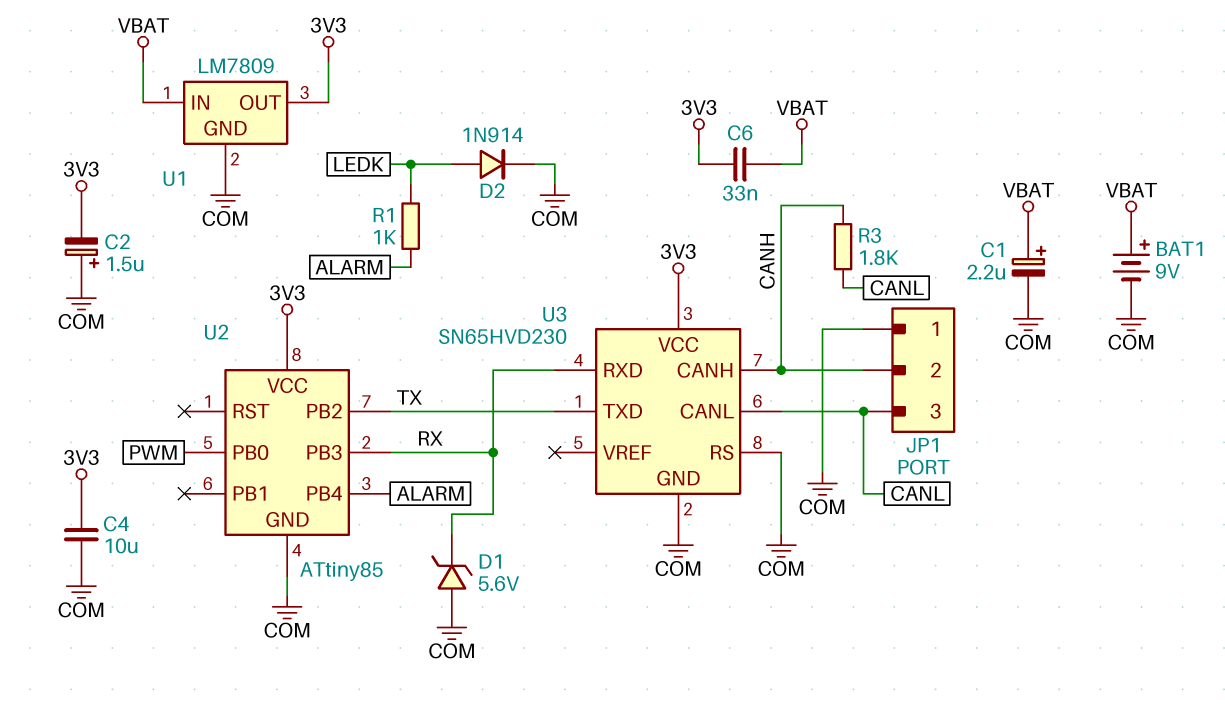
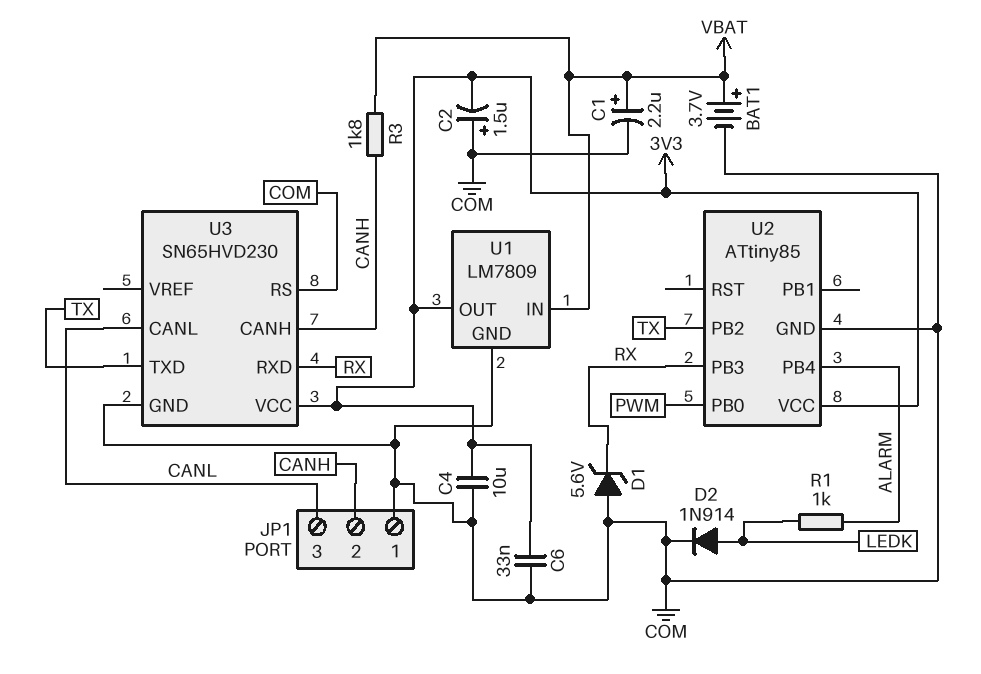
BAT1: 9V (plus VBAT, minus COM) -> 3.7V (plus VBAT, minus COM)
C6: 33nF (3V3, VBAT) -> 33nF (3V3, COM)
R3: 1.8k (CANH, CANL) -> 1.8k (CANH, VBAT)

